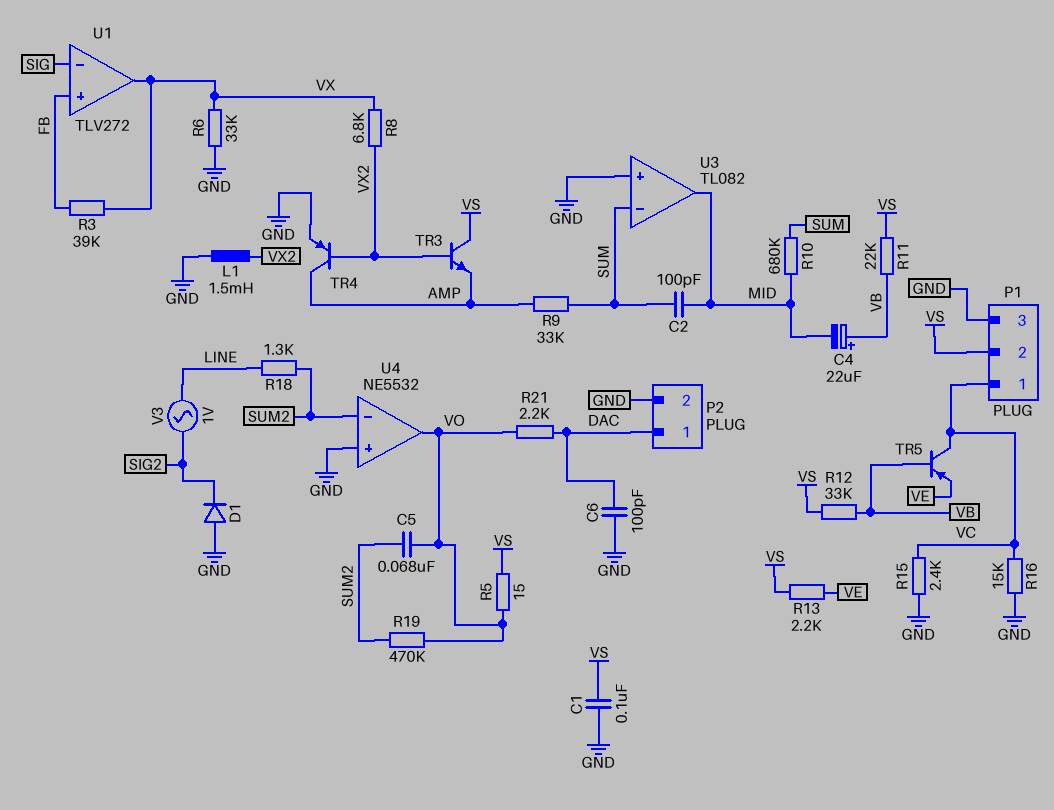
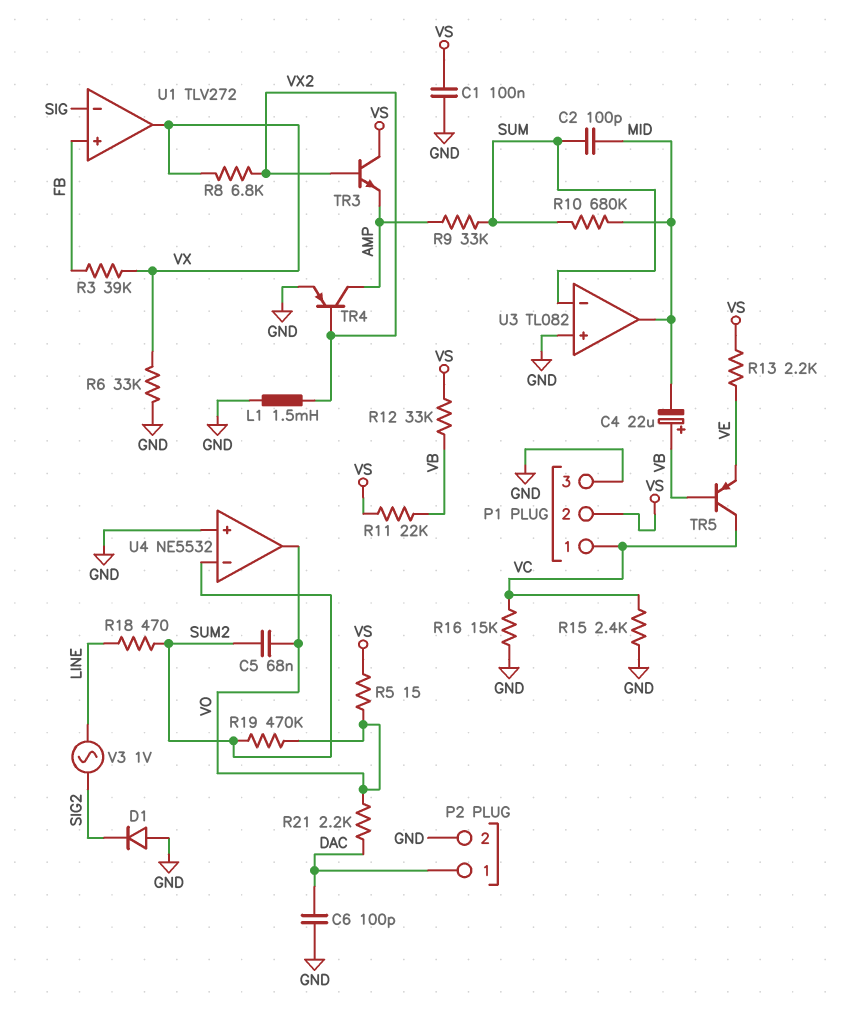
R18: 1.3k (LINE, SUM2) -> 470 (LINE, SUM2)

